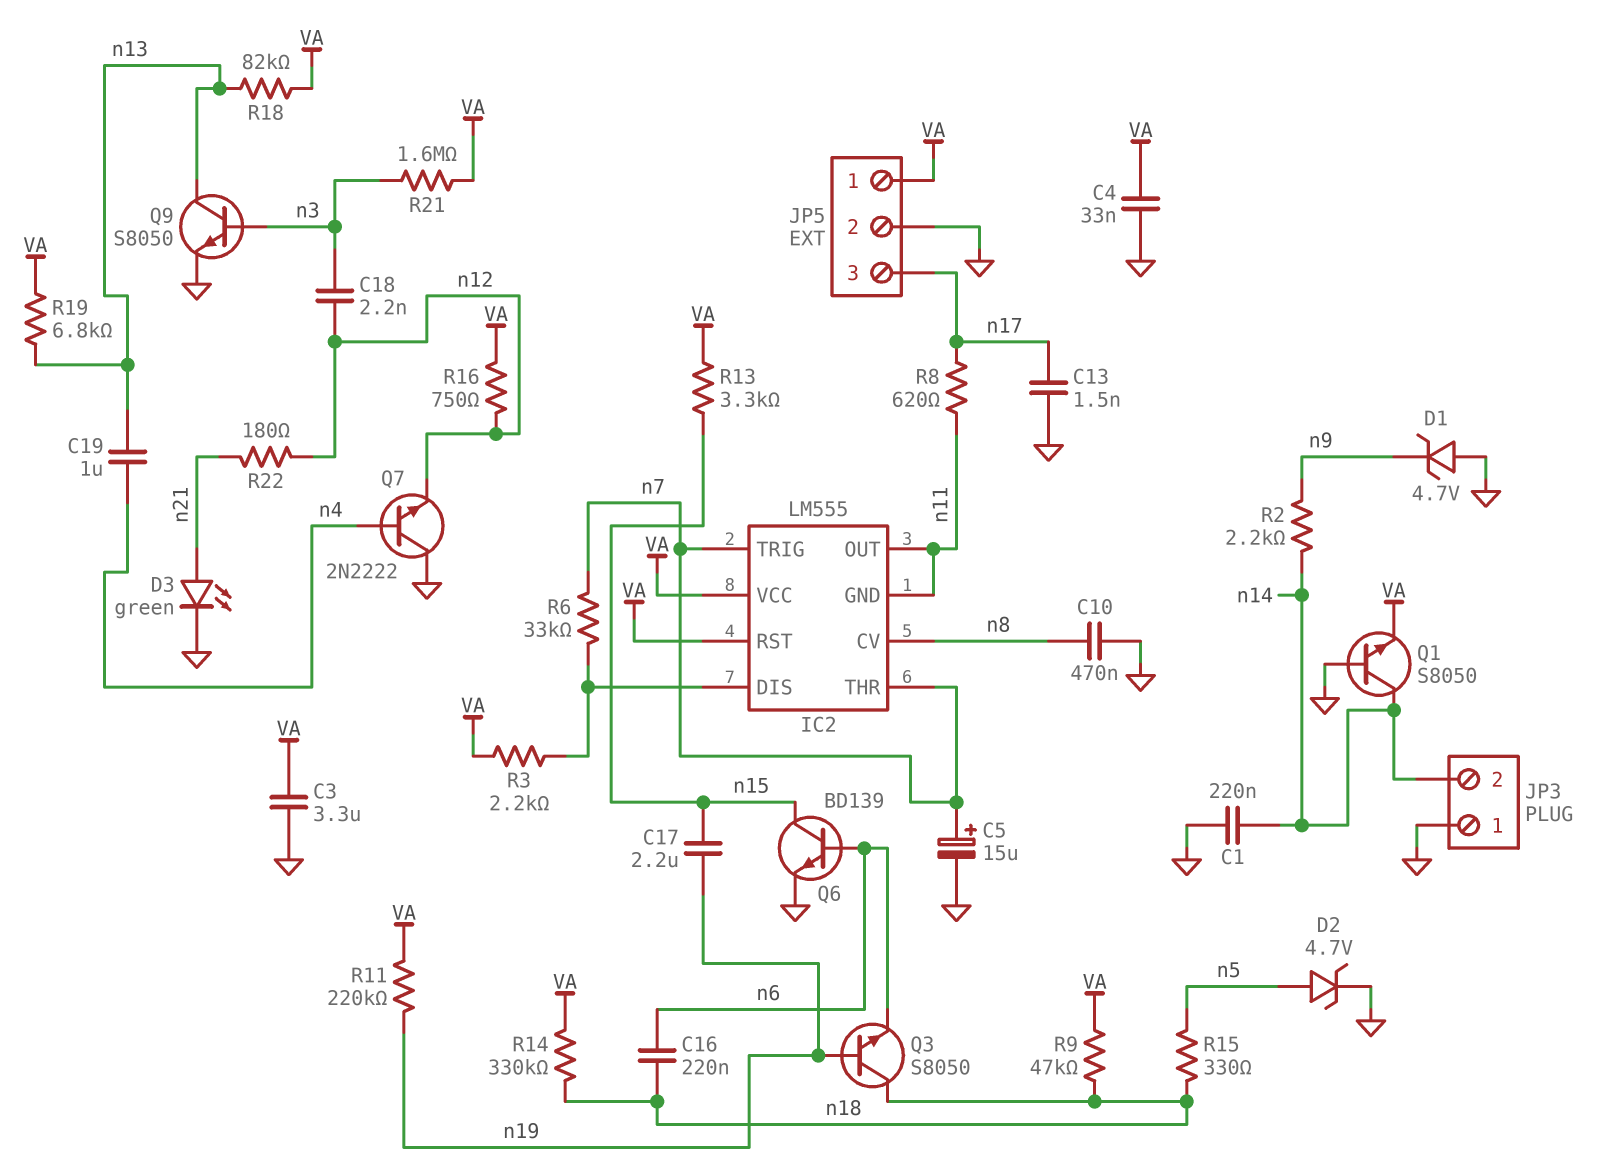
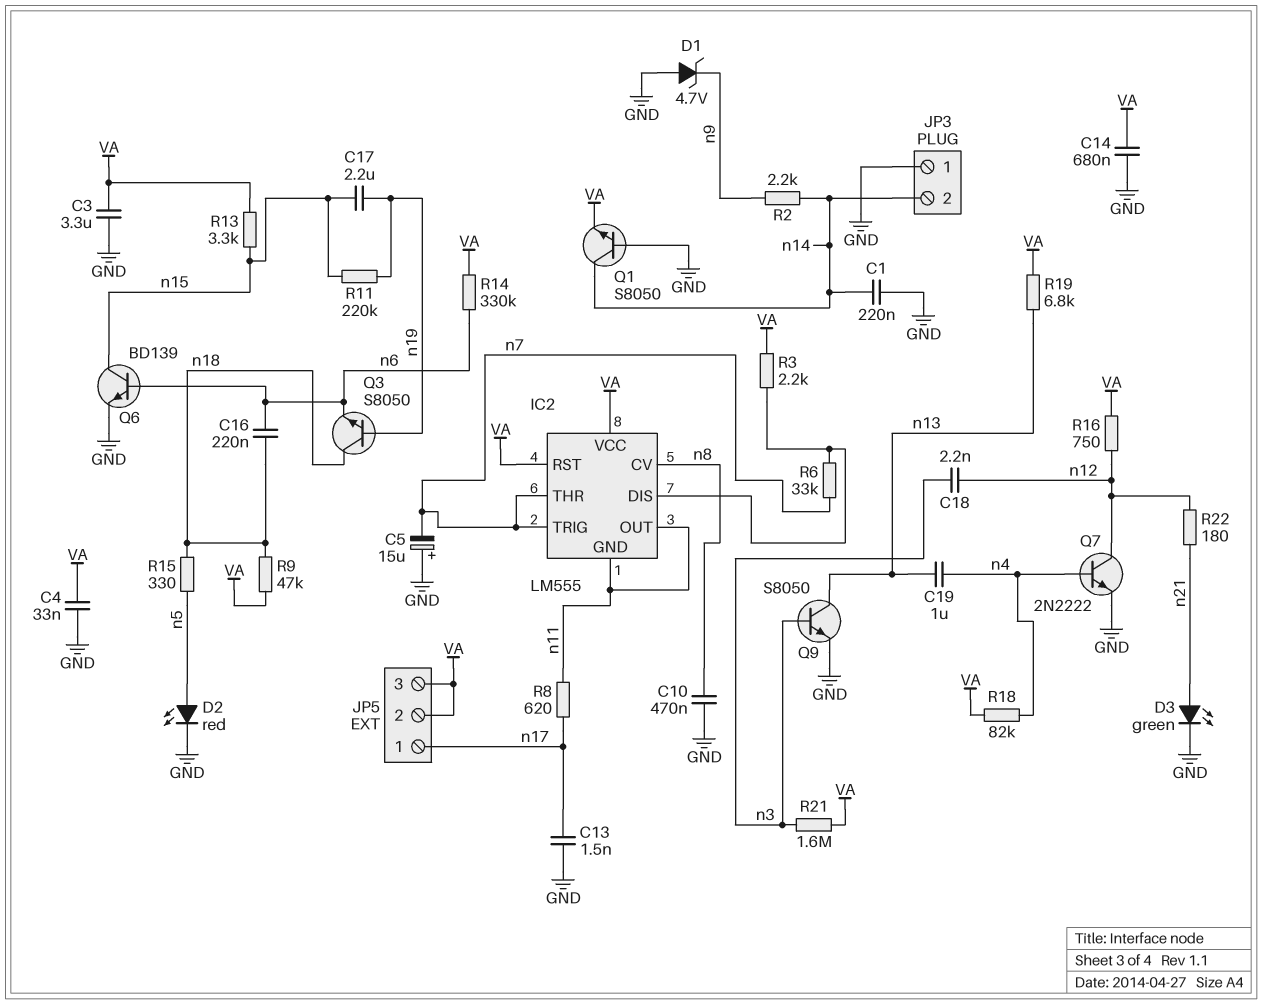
C5: 15uF (plus n7, minus GND) -> 15uF (plus GND, minus n7)
C14: none -> 680nF (GND, VA)
D2: zener 4.7V (A n5, K GND) -> LED red (A n5, K GND)
JP5 pin 1: VA -> n17
JP5 pin 2: GND -> VA
JP5 pin 3: n17 -> VA
Q7: NPN 2N2222 (B n4, C GND, E n12) -> NPN 2N2222 (B n4, C n12, E GND)
R11: 220k (VA, n19) -> 220k (n15, n19)
R14: 330k (VA, n18) -> 330k (VA, n6)
R18: 82k (VA, n13) -> 82k (VA, n4)

